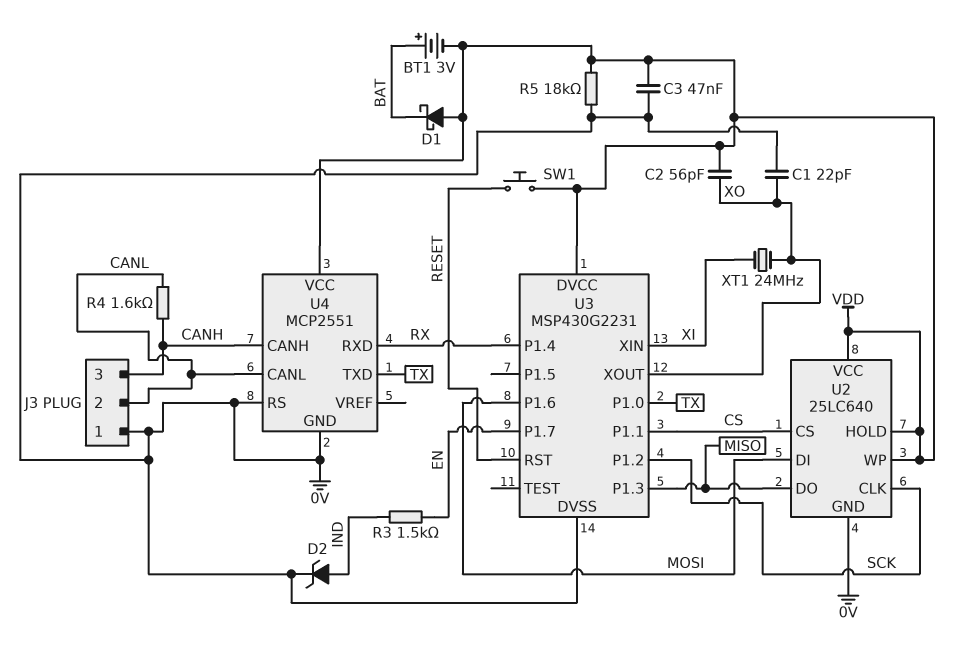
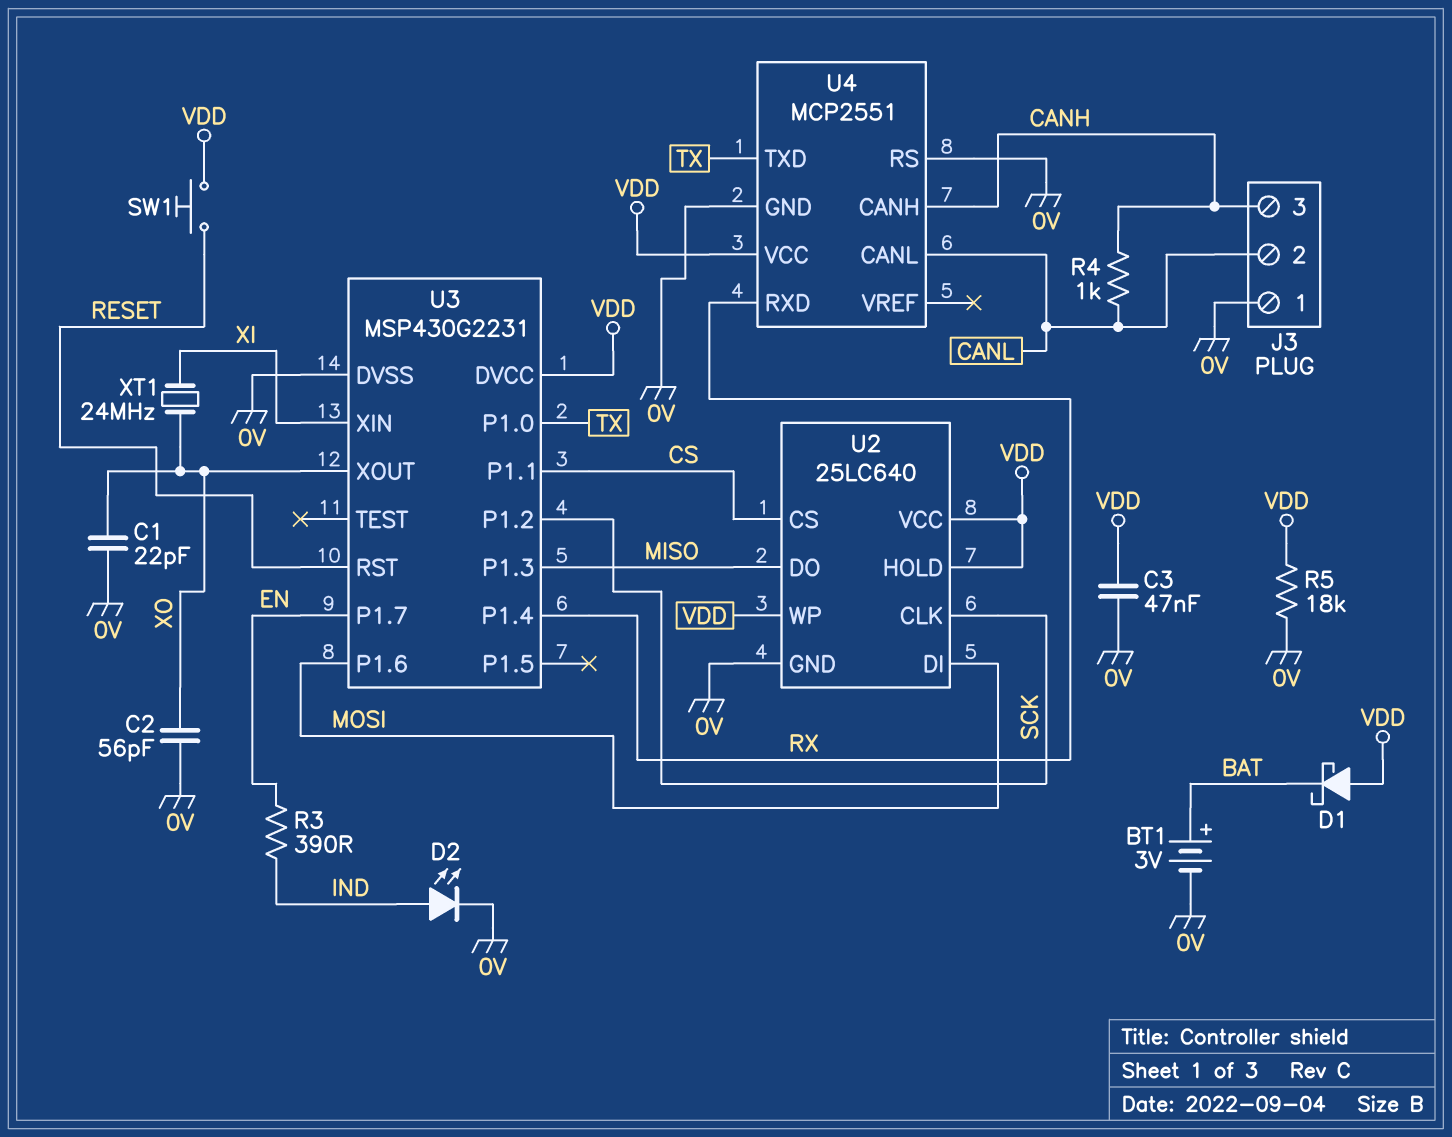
BT1: 3V (plus BAT, minus VDD) -> 3V (plus BAT, minus 0V)
C2: 56pF (VDD, XO) -> 56pF (0V, XO)
D2: zener (A IND, K 0V) -> LED (A IND, K 0V)
R3: 1.5k (EN, IND) -> 390 (EN, IND)
R4: 1.6k (CANH, CANL) -> 1k (CANH, CANL)

